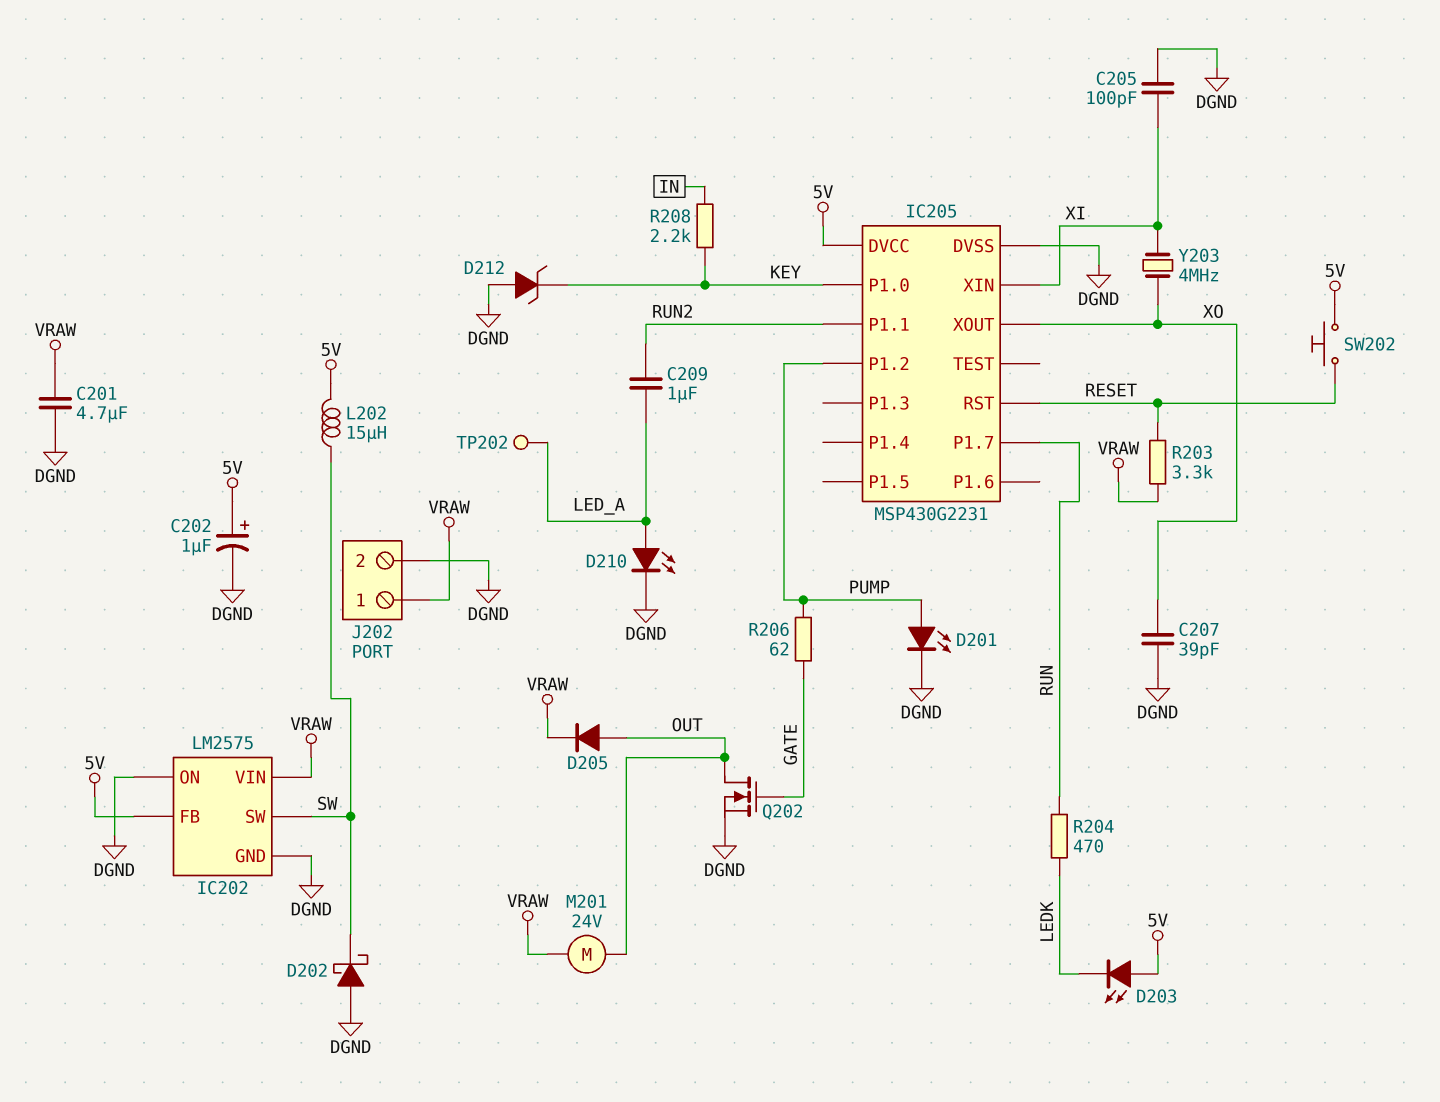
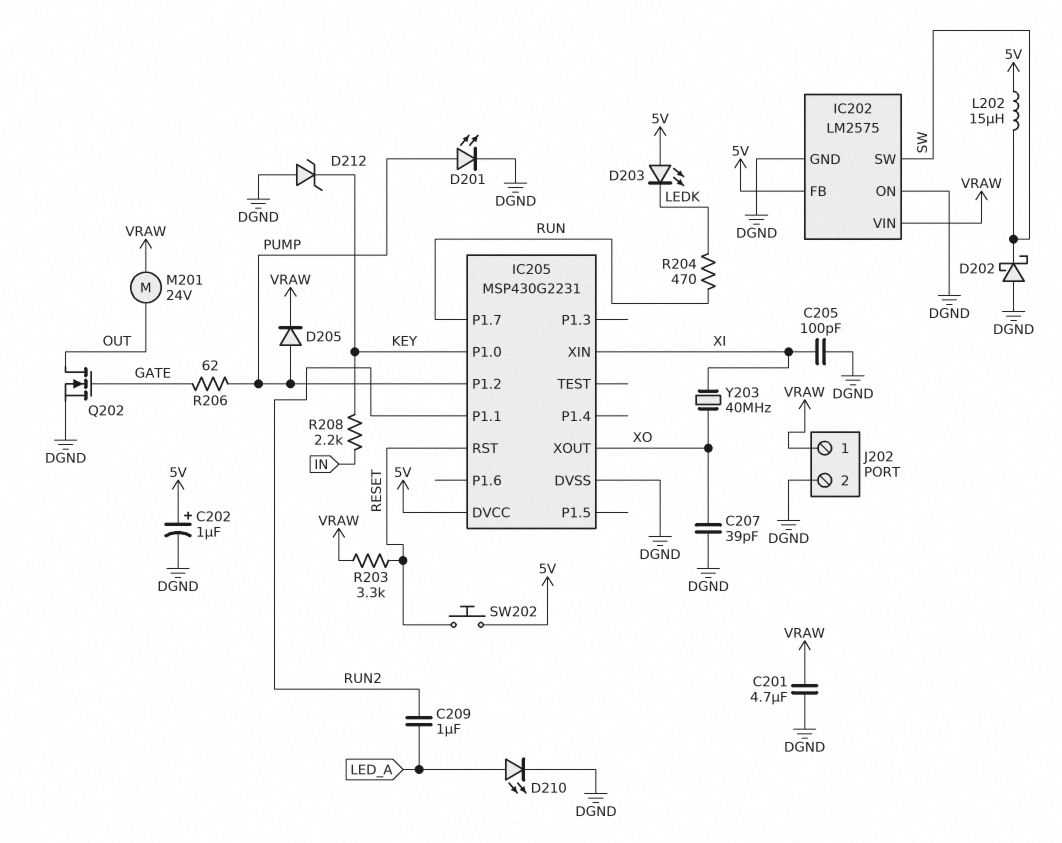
D205: diode (A OUT, K VRAW) -> diode (A PUMP, K VRAW)
TP202: test point (LED_A) -> none
Y203: 4MHz (XI, XO) -> 40MHz (XI, XO)

